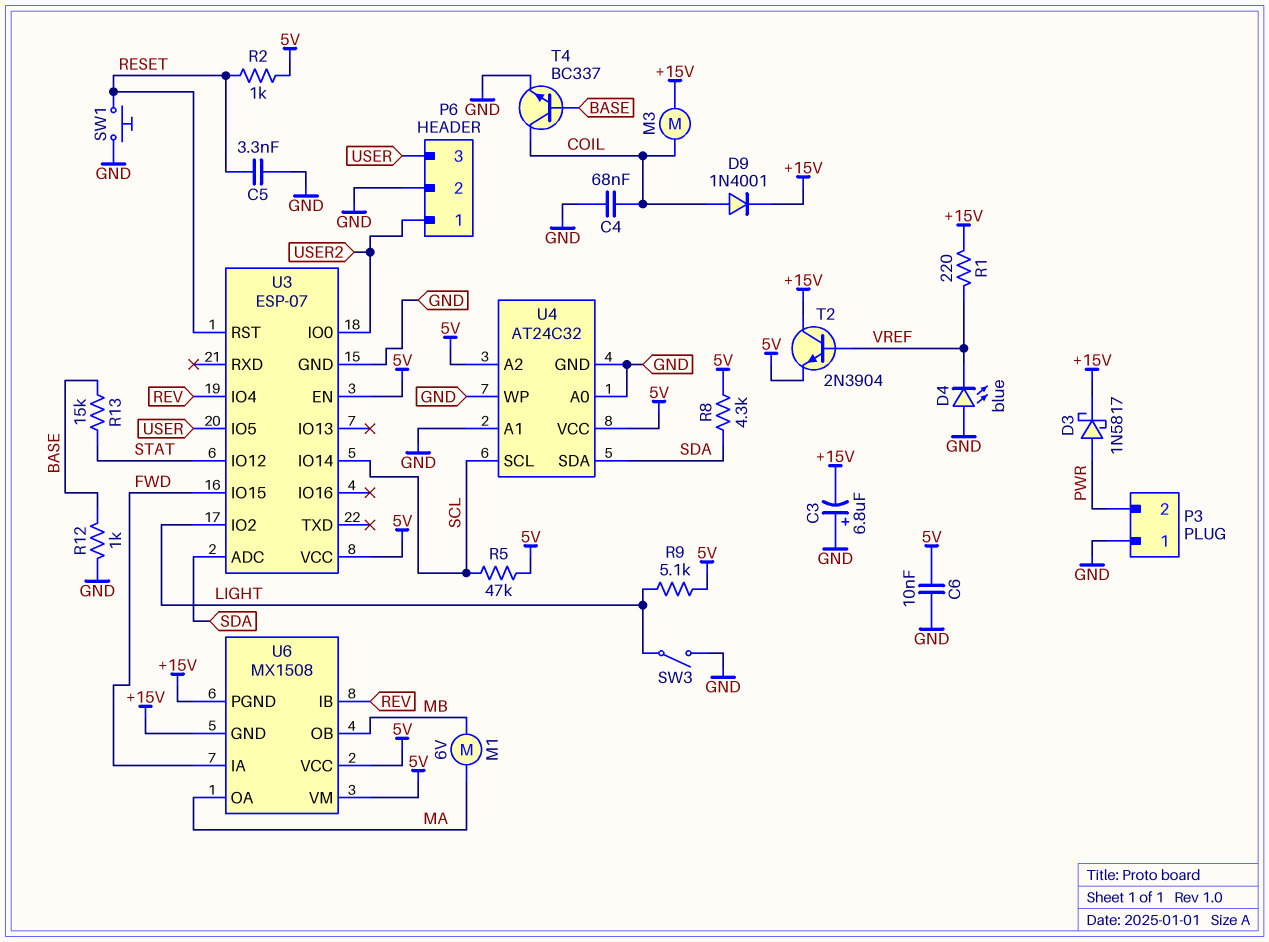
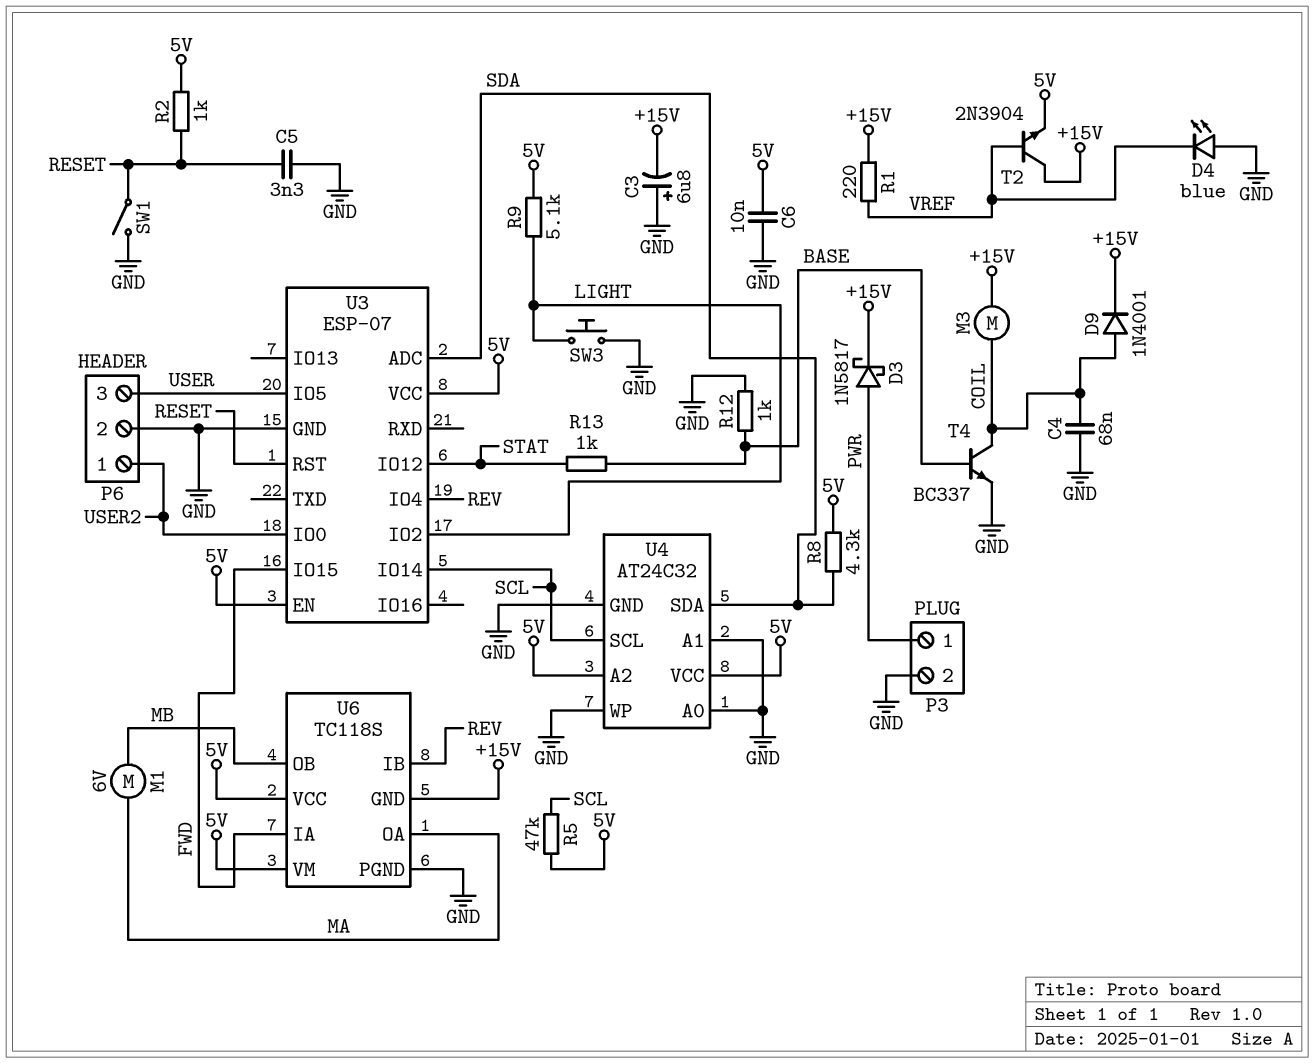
P3 pin 1: GND -> PWR
P3 pin 2: PWR -> GND
R13: 15k (BASE, STAT) -> 1k (BASE, STAT)
SW1: button (GND, RESET) -> switch (GND, RESET)
SW3: switch (GND, LIGHT) -> button (GND, LIGHT)
U6: MX1508 -> TC118S
U6 pin PGND: +15V -> GND

